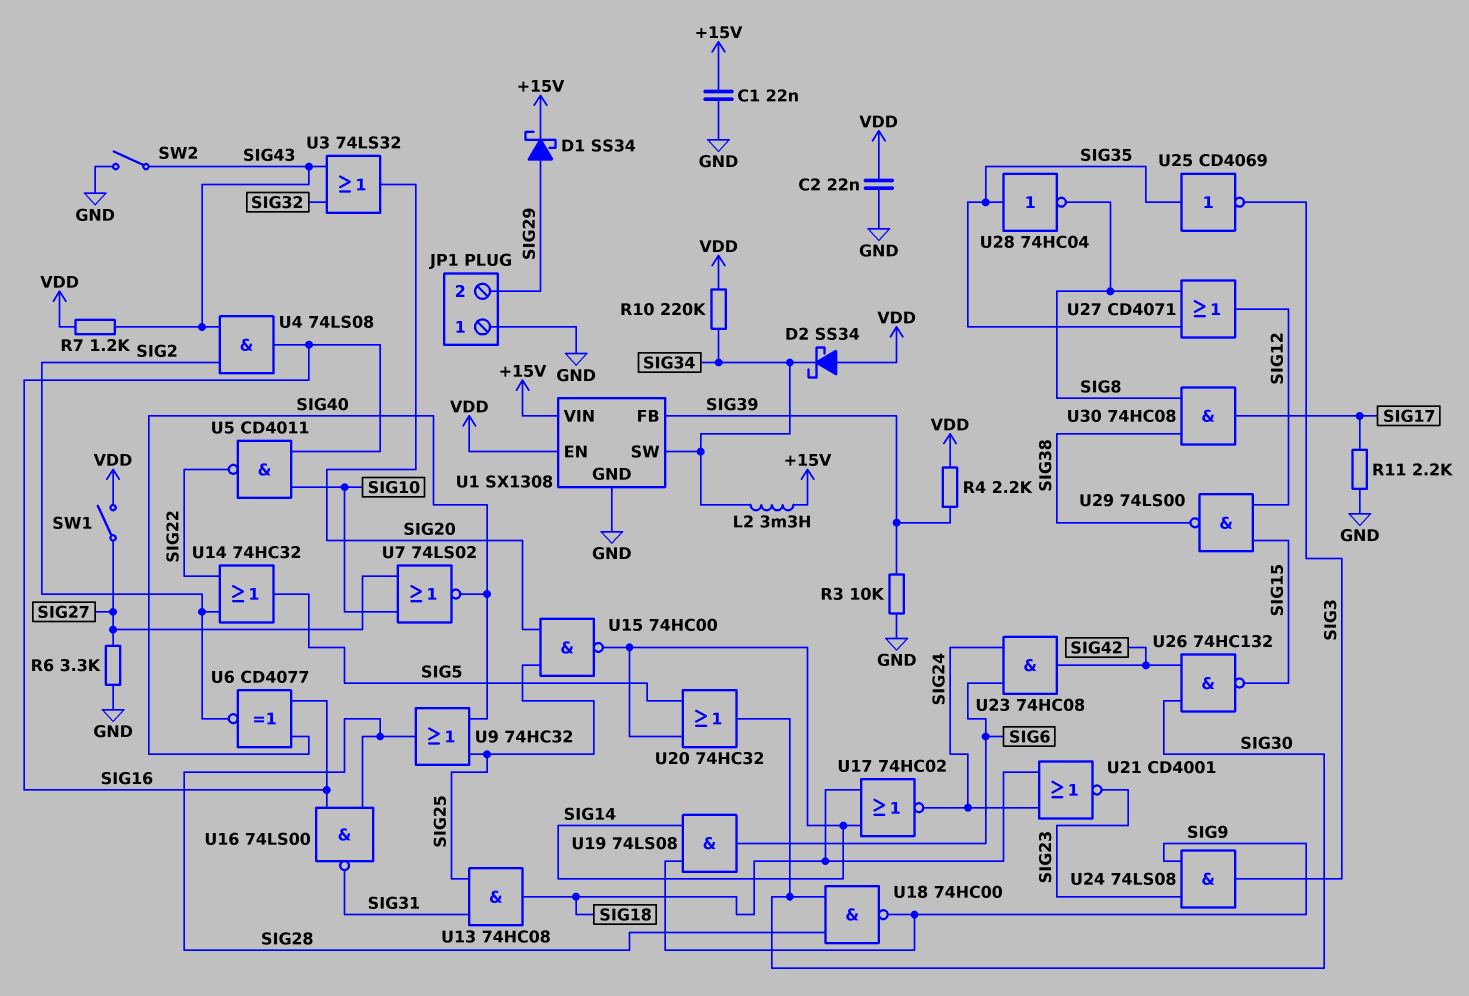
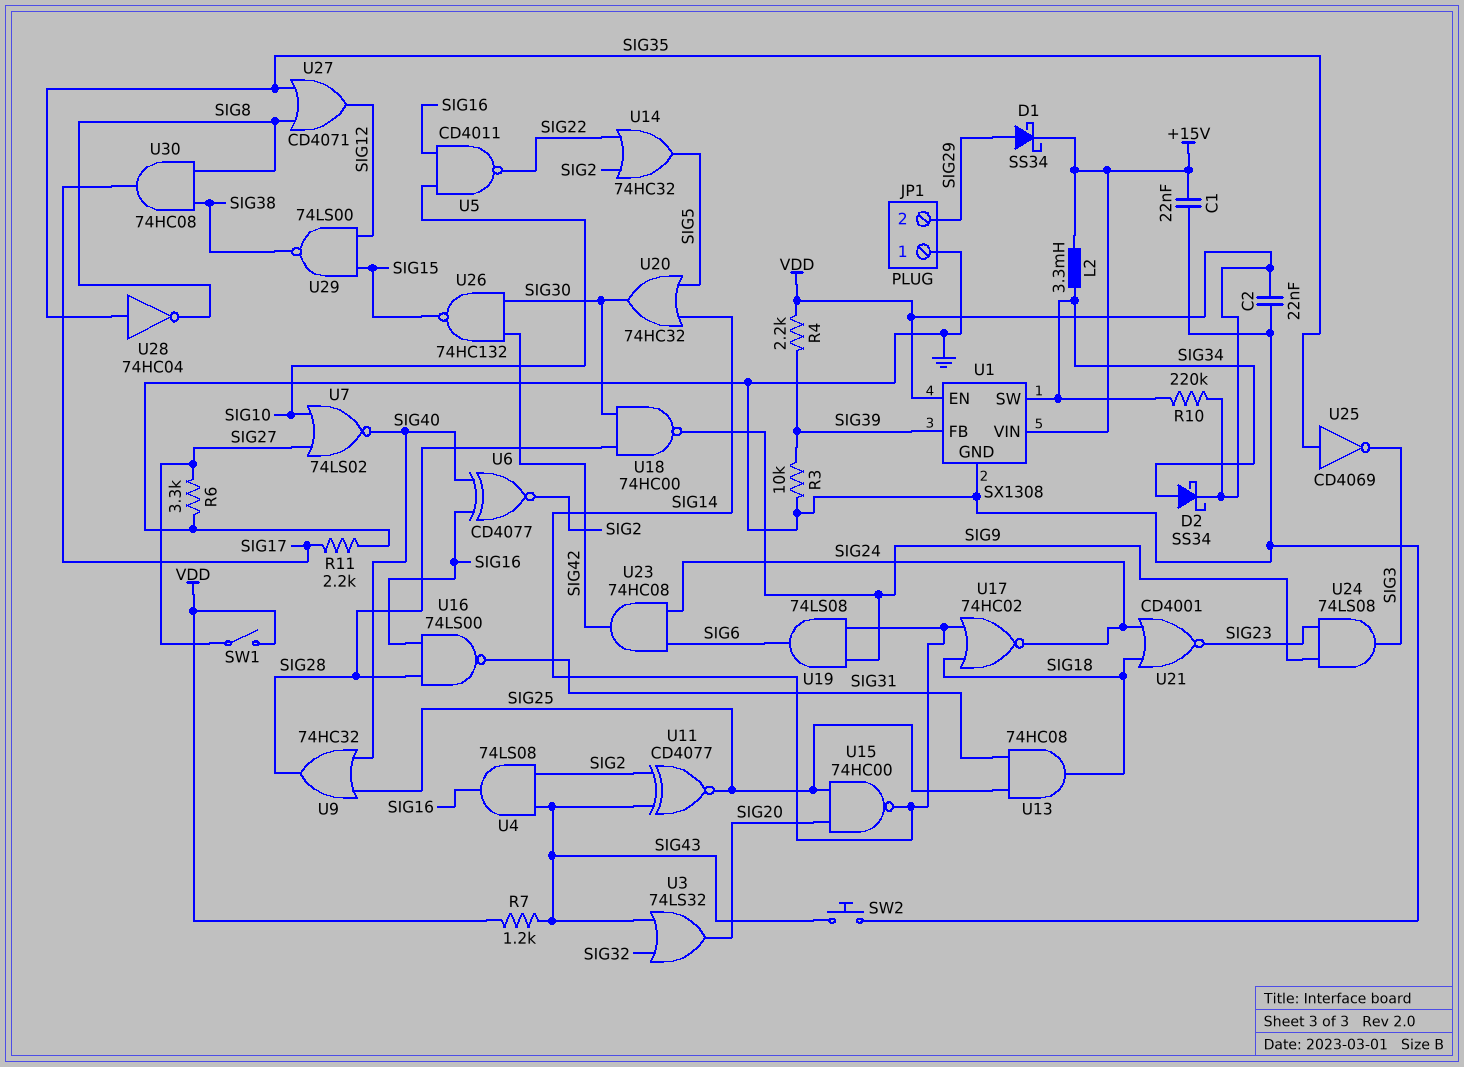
D2: schottky SS34 (A VDD, K SIG34) -> schottky SS34 (A SIG34, K VDD)
SW2: switch (GND, SIG43) -> button (GND, SIG43)
U11: none -> XNOR CD4077 (in SIG2, in SIG43, out SIG25)

